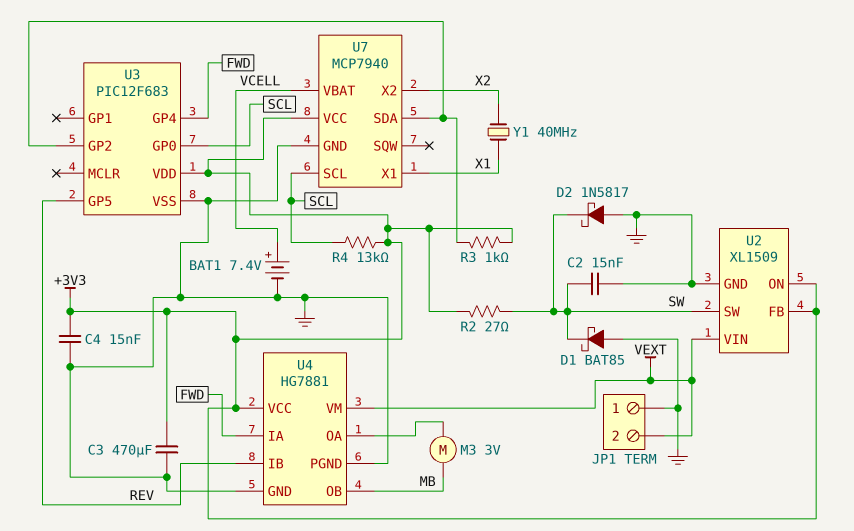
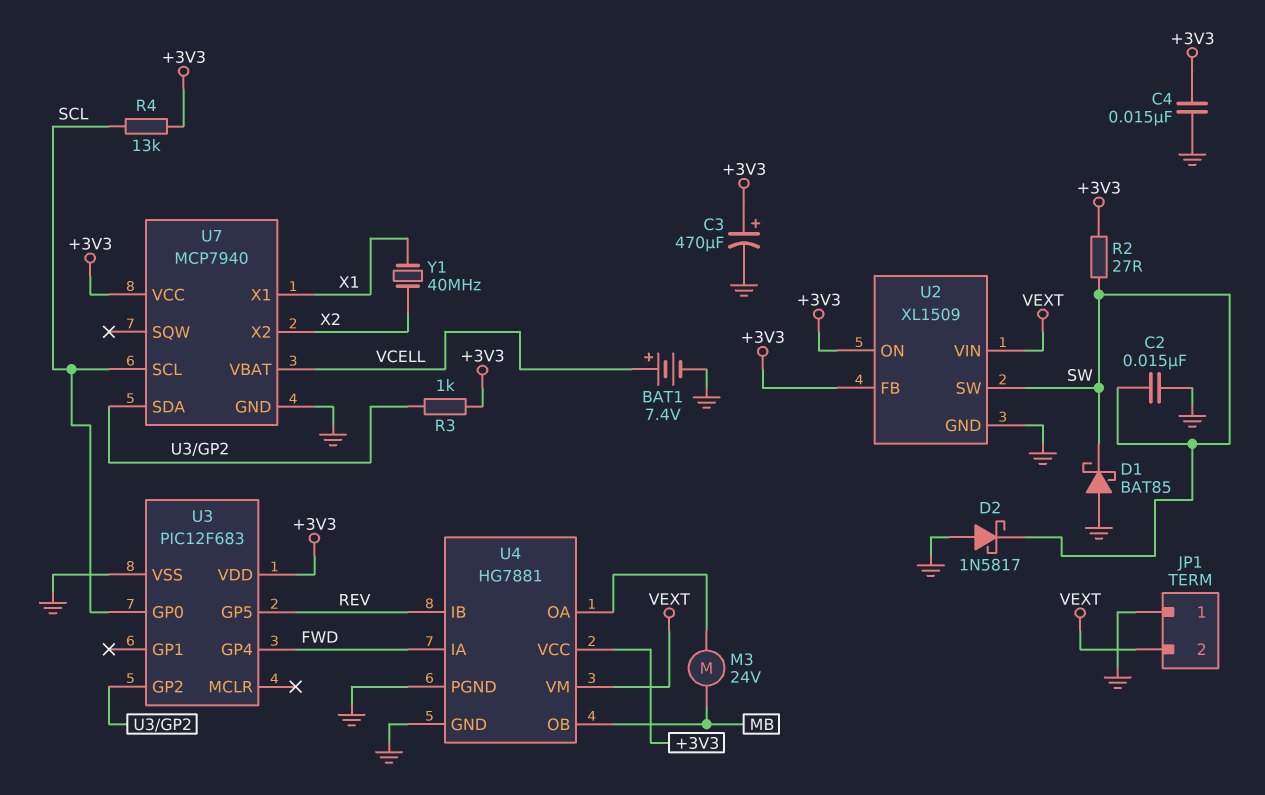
C3: 470uF (+3V3, GND) -> 470uF (plus +3V3, minus GND)
M3: motor 3V (MB, U4/OA) -> motor 24V (MB, U4/OA)

